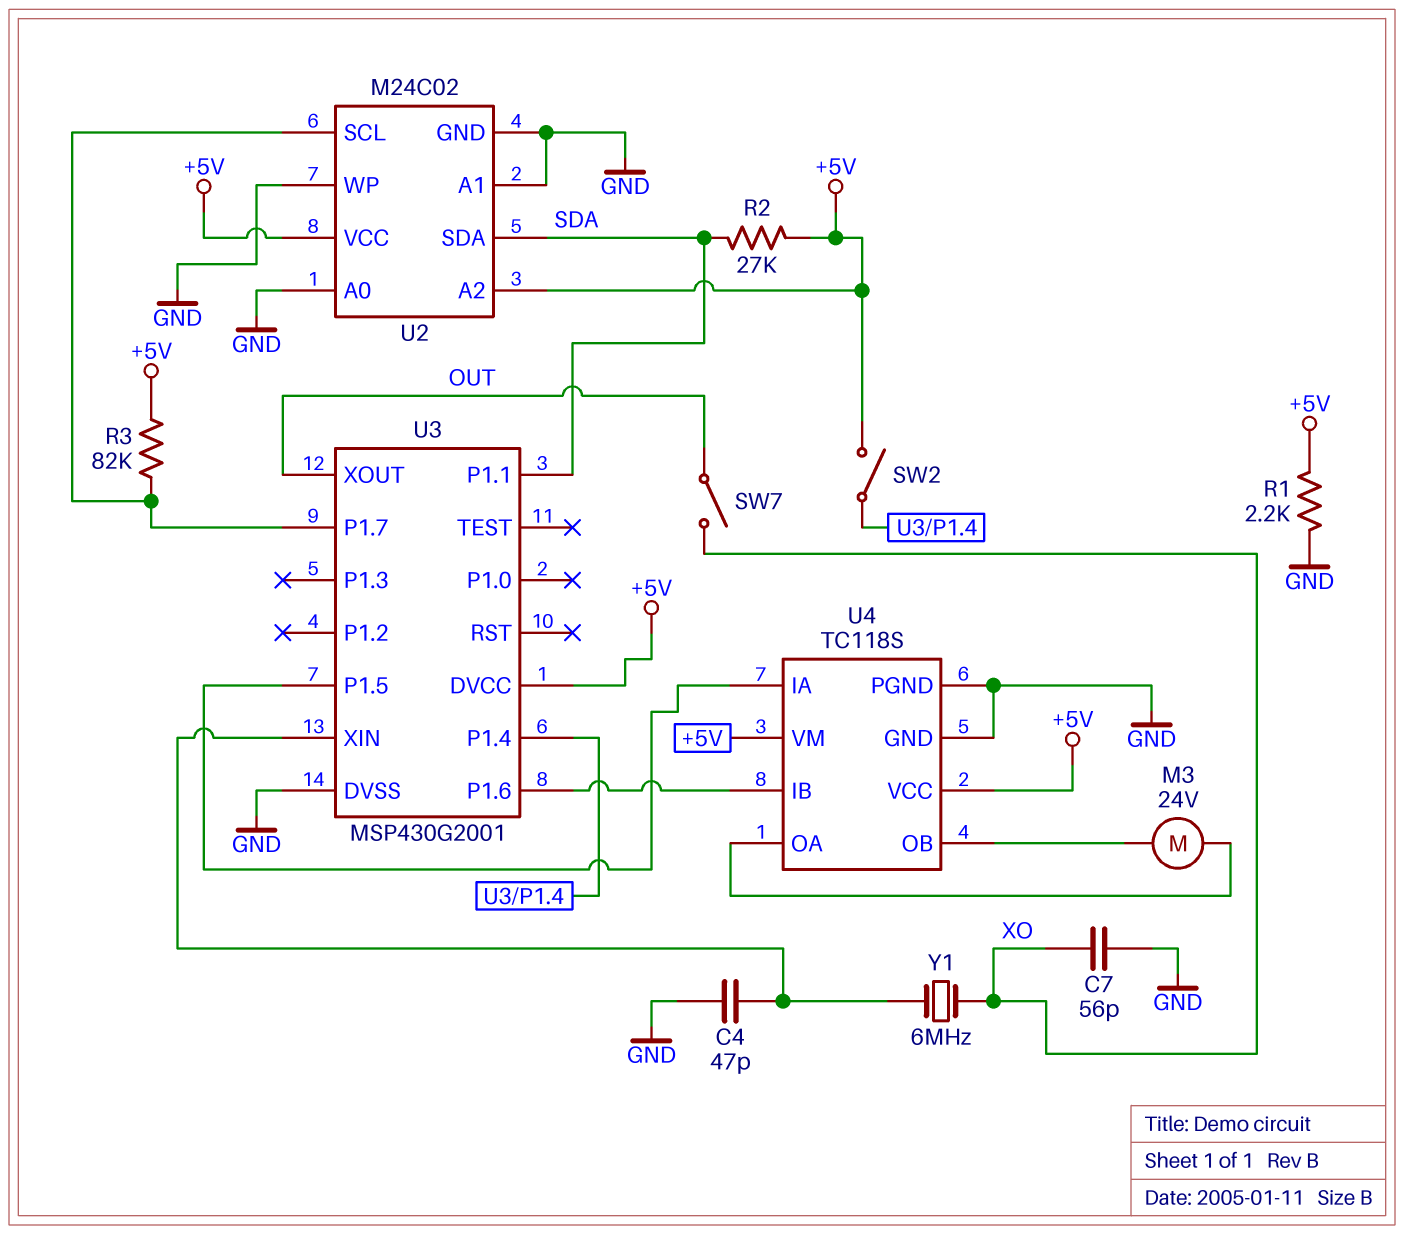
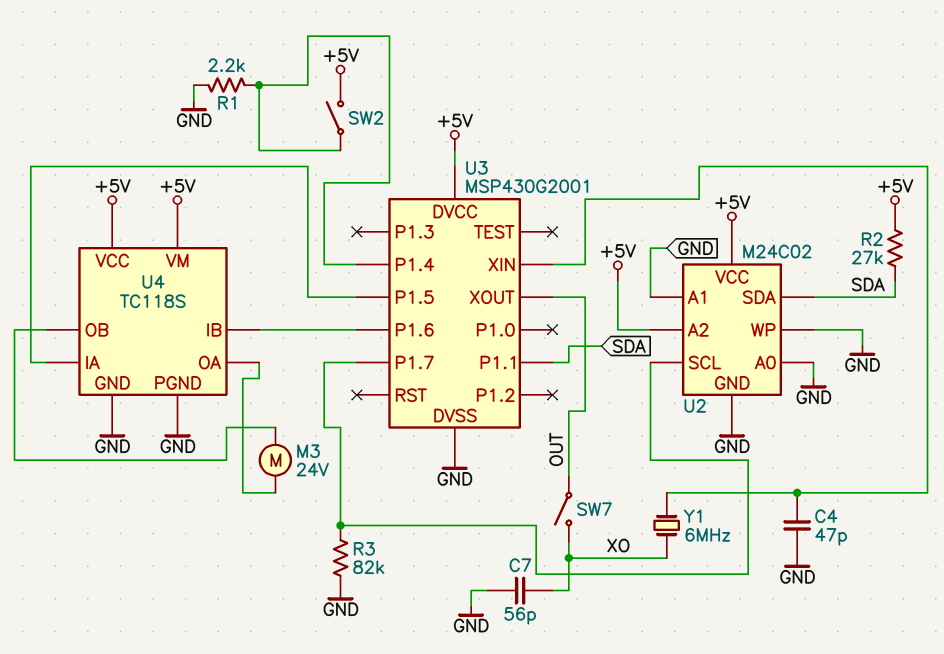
R1: 2.2k (+5V, GND) -> 2.2k (GND, U3/P1.4)
R3: 82k (+5V, U2/SCL) -> 82k (GND, U2/SCL)

